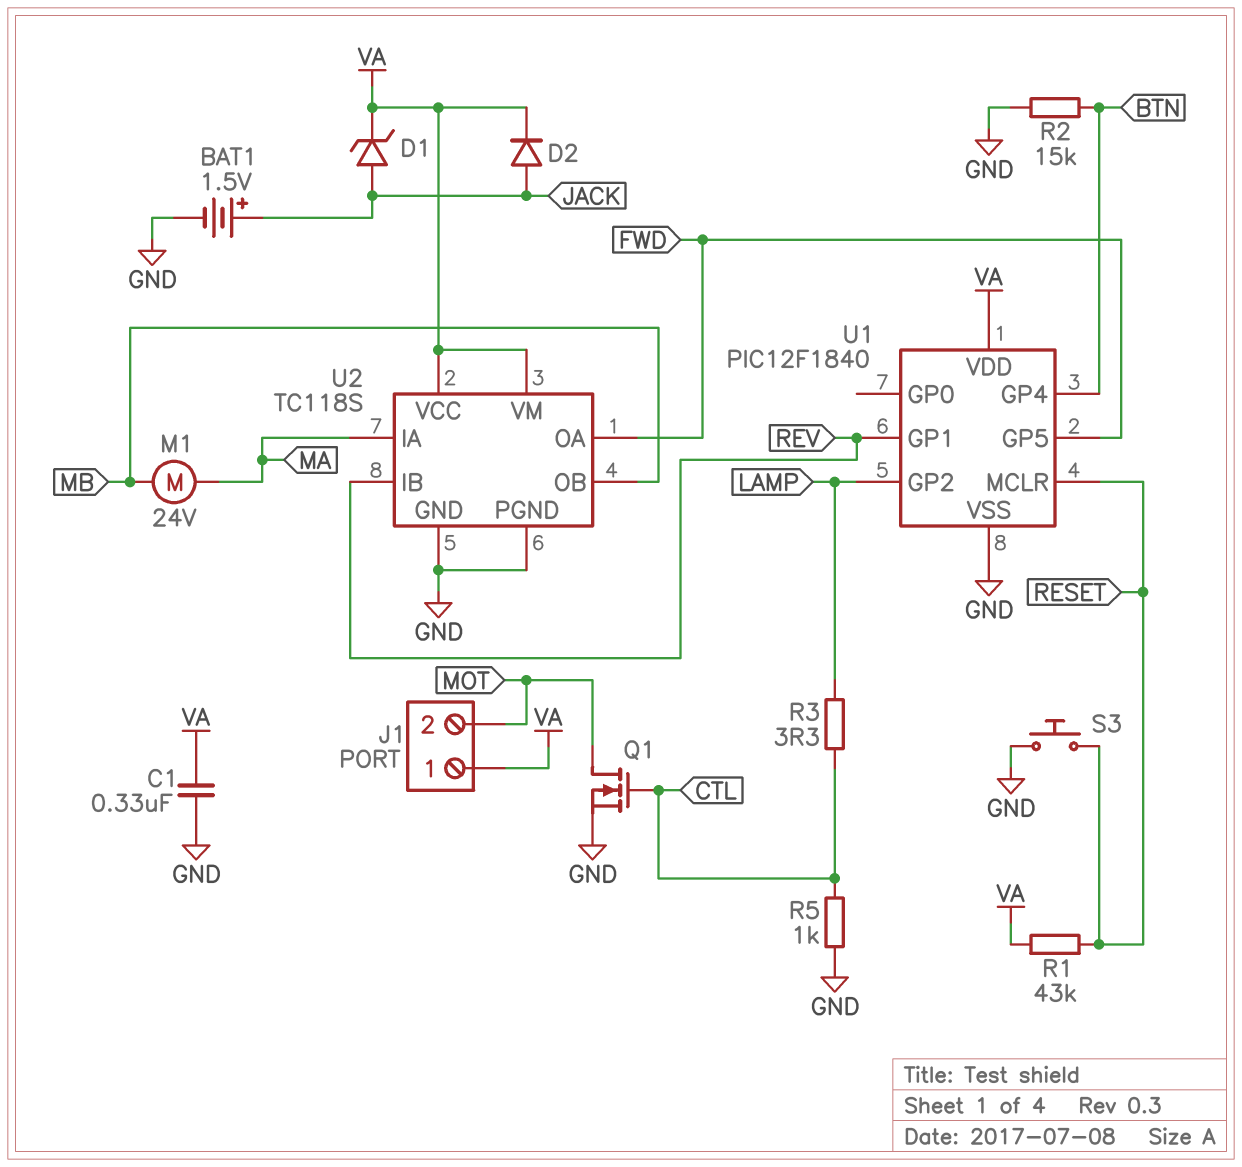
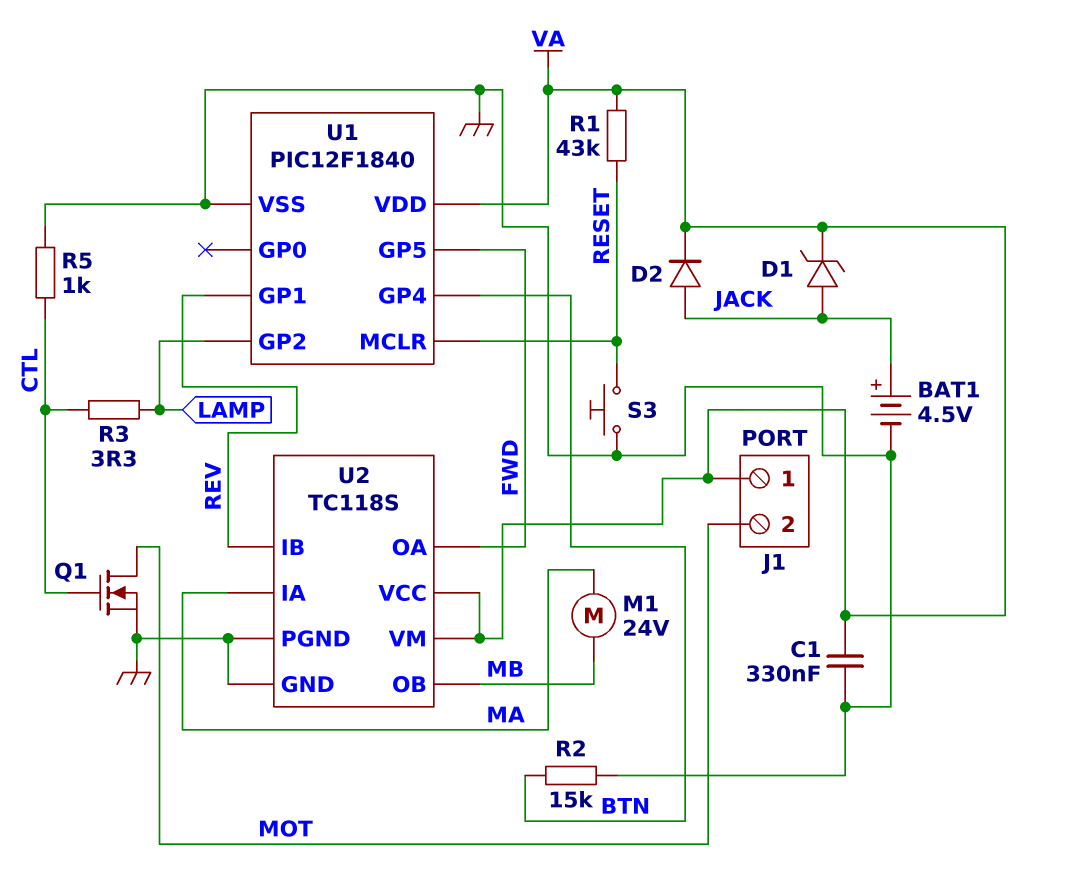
BAT1: 1.5V (plus JACK, minus GND) -> 4.5V (plus JACK, minus GND)

